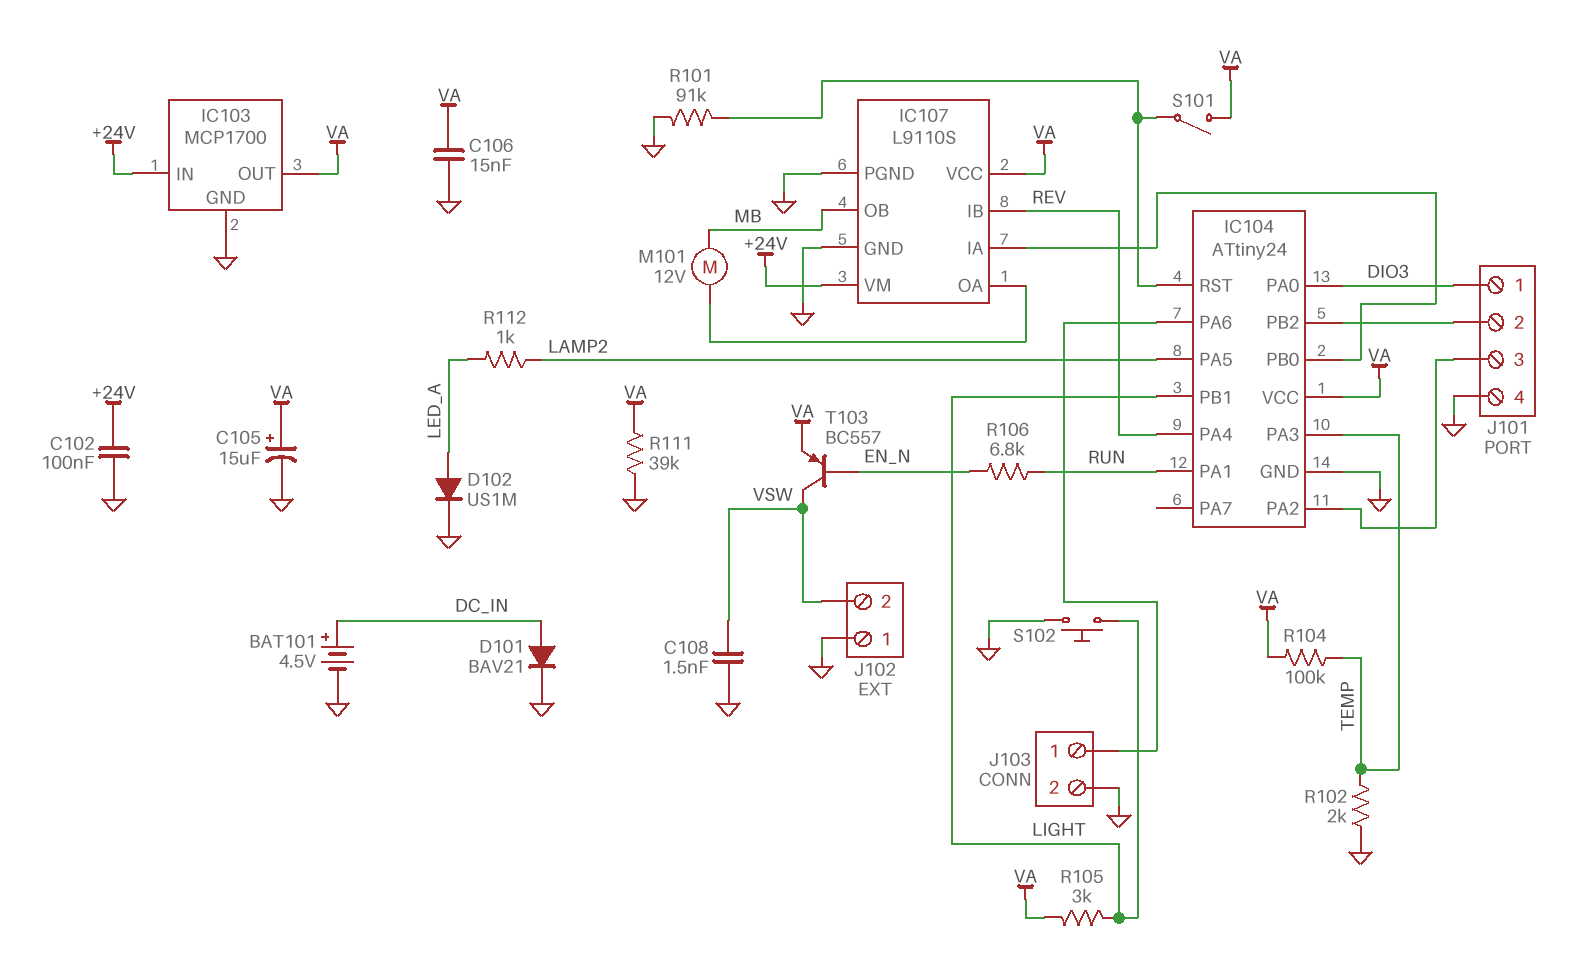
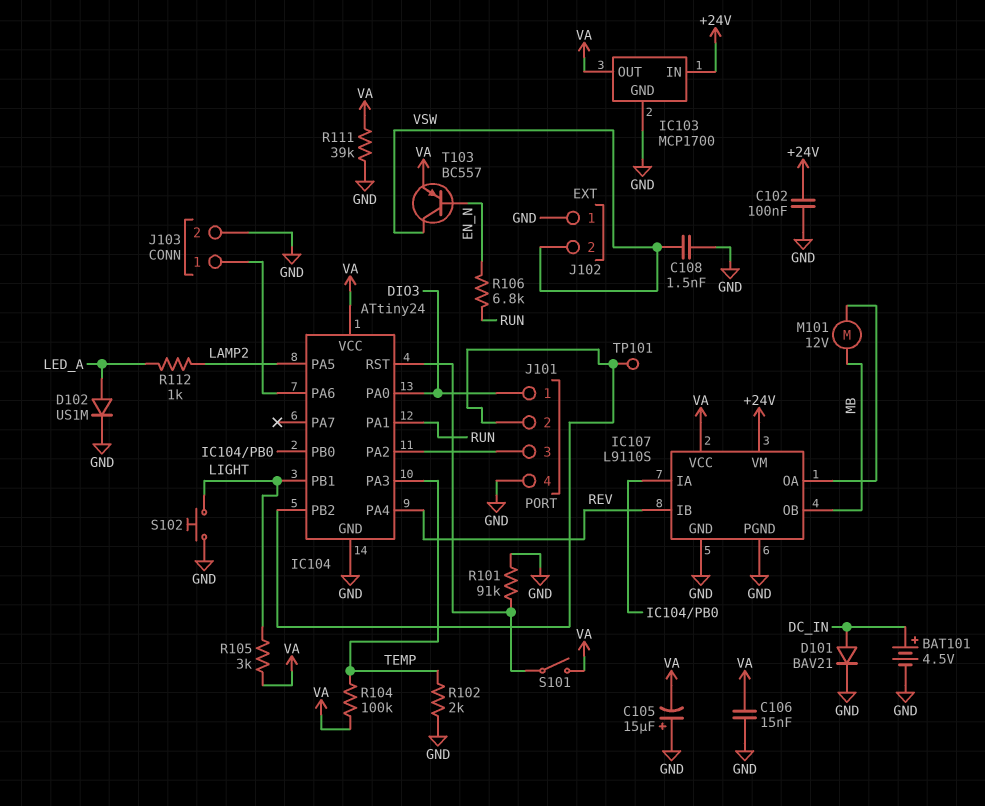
C105: 15uF (plus VA, minus GND) -> 15uF (plus GND, minus VA)
TP101: none -> test point (IC104/PB2)

